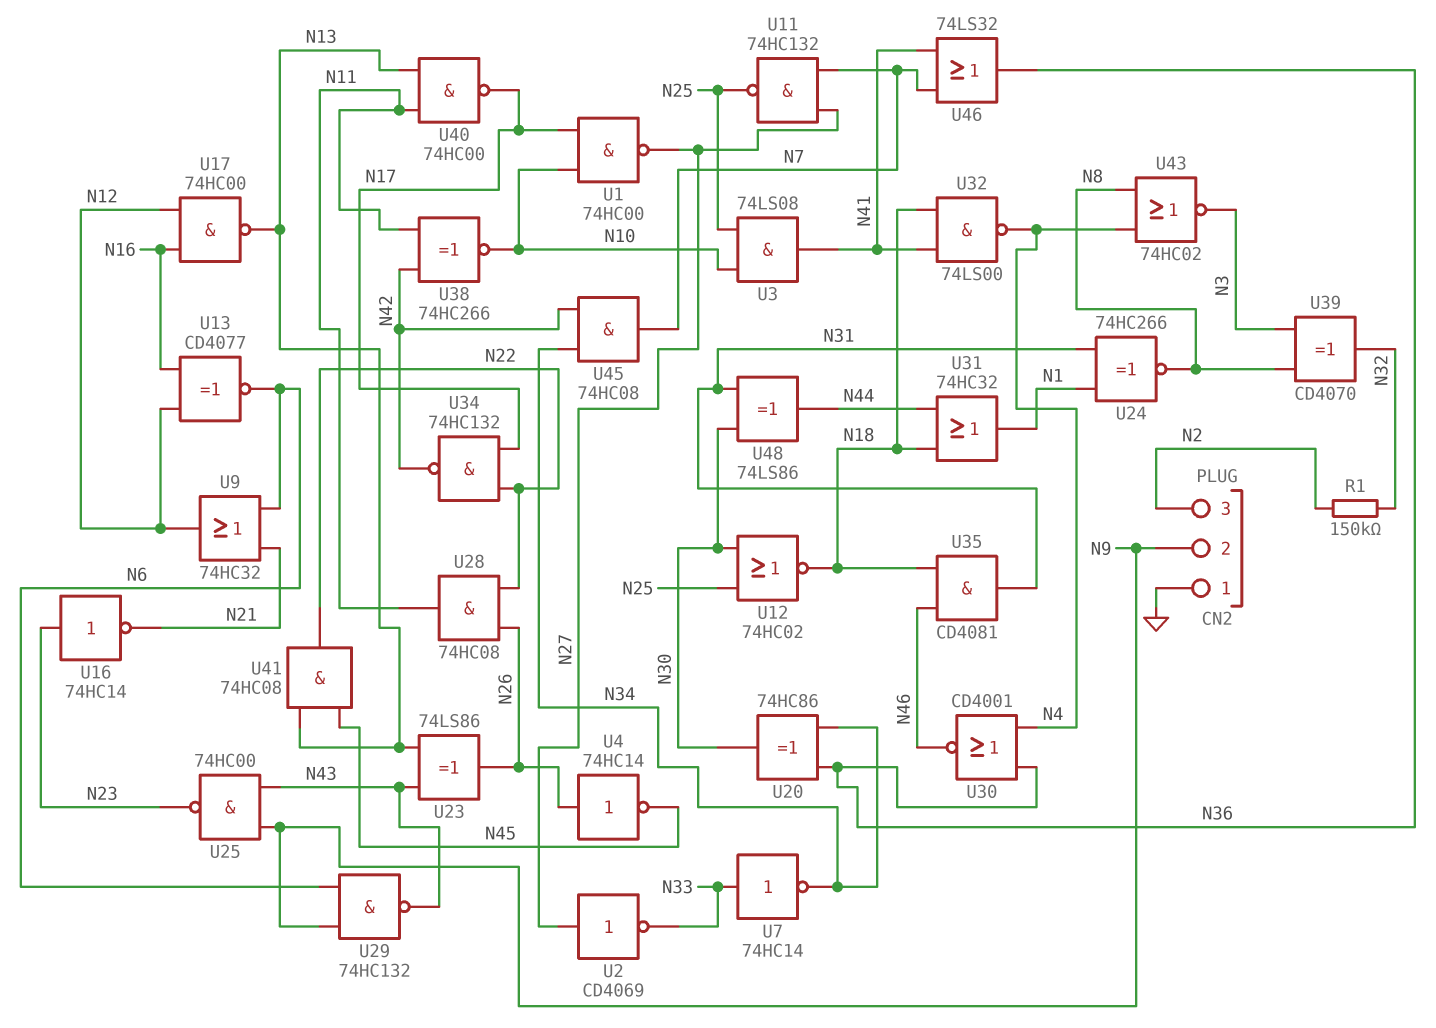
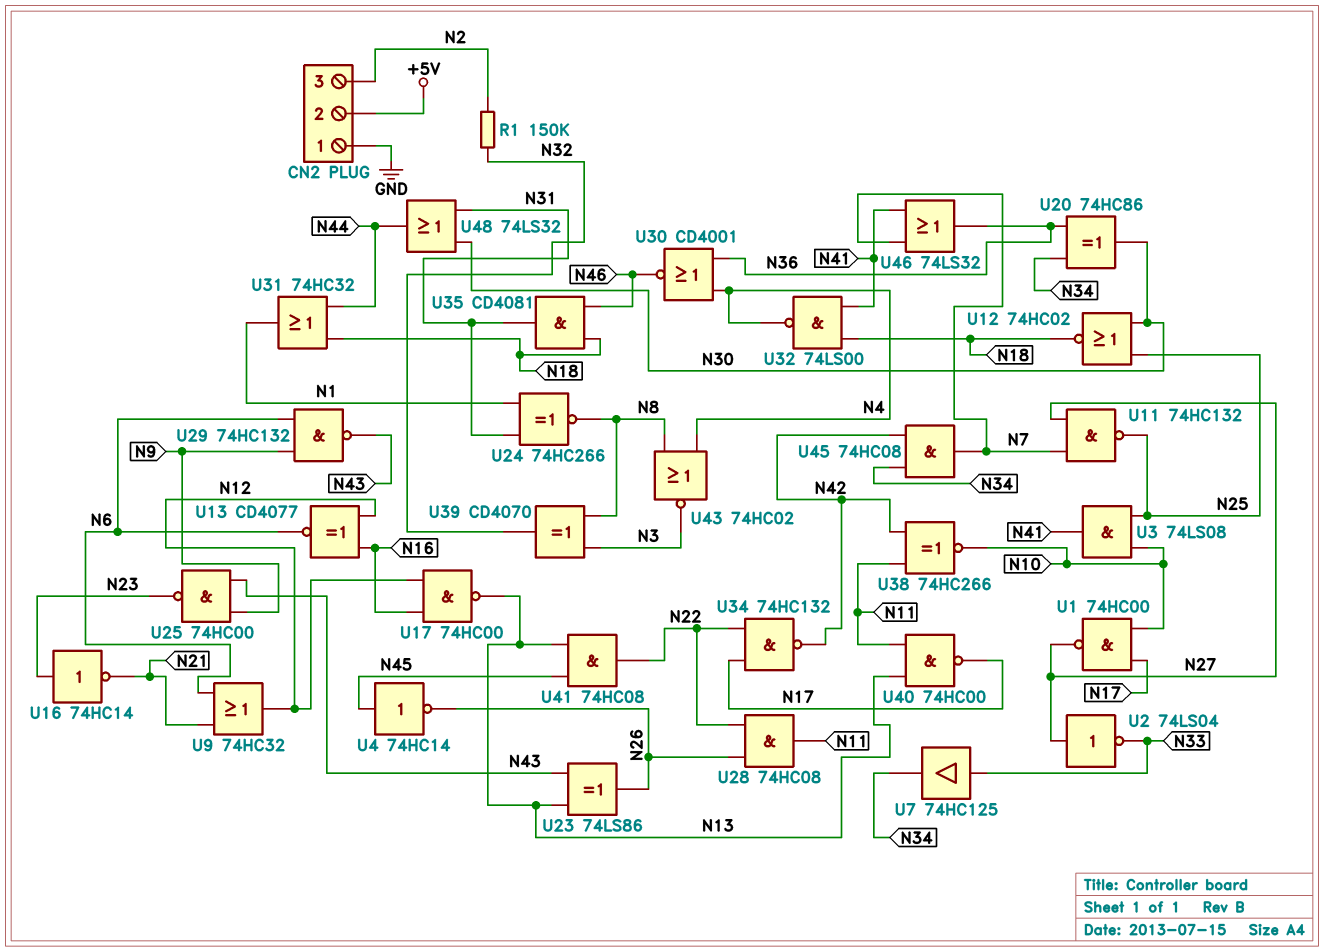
CN2 pin 2: N9 -> +5V
U2: NOT CD4069 (in N27, out N33) -> NOT 74LS04 (in N27, out N33)
U4: NOT 74HC14 (in N26, out N45) -> NOT 74HC14 (in N45, out N26)
U7: NOT 74HC14 (in N33, out N34) -> buffer 74HC125 (in N33, out N34)
U48: XOR 74LS86 (in N30, in N31, out N44) -> OR 74LS32 (in N30, in N31, out N44)

